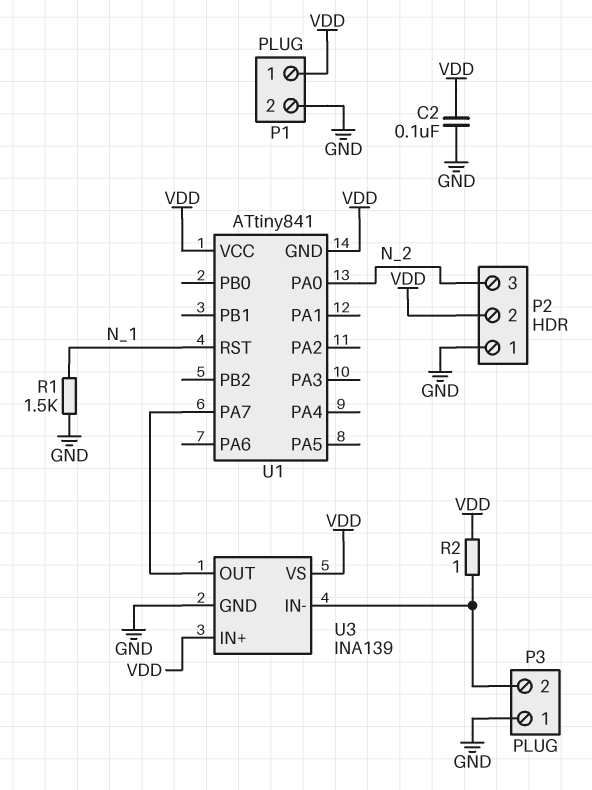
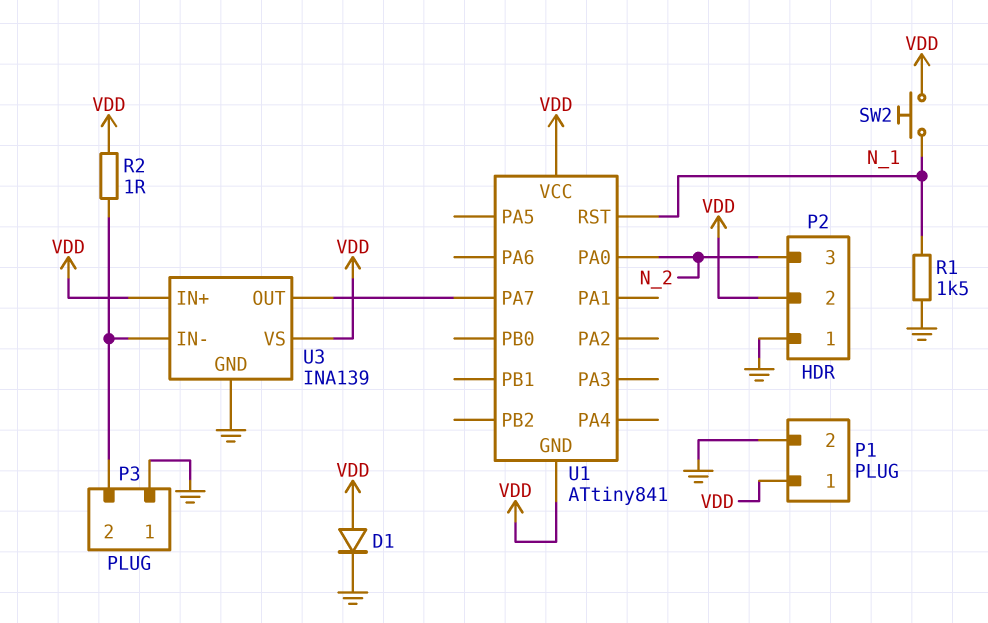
C2: 100nF (GND, VDD) -> none
D1: none -> diode (A VDD, K GND)
SW2: none -> button (N_1, VDD)

